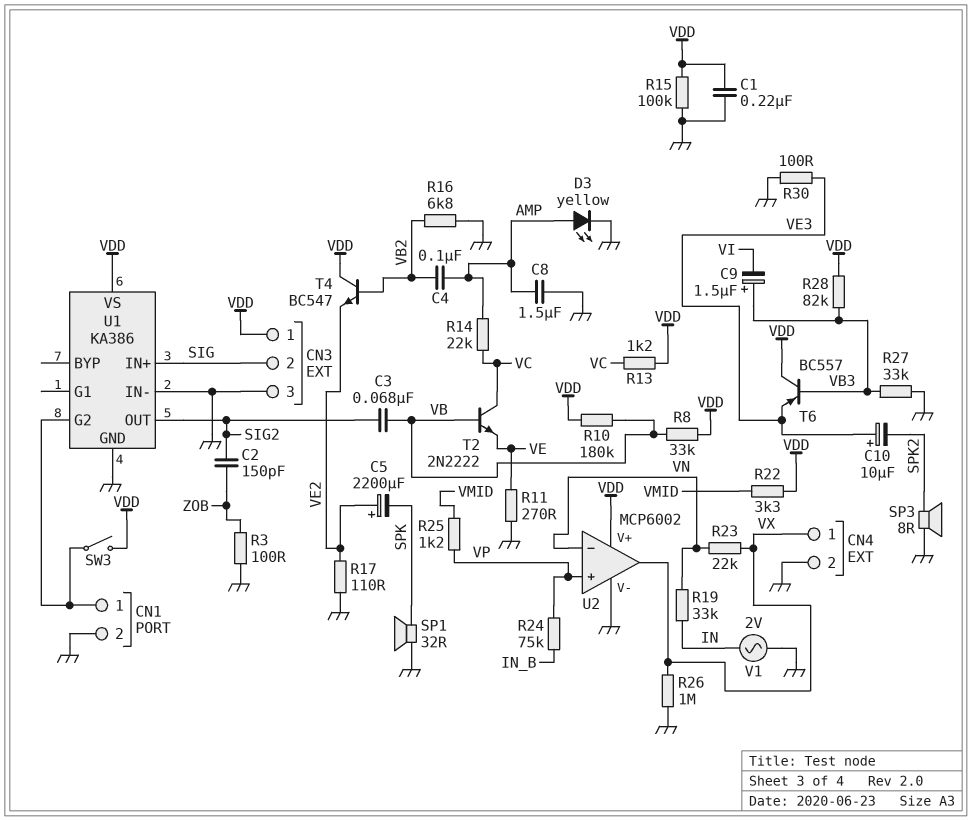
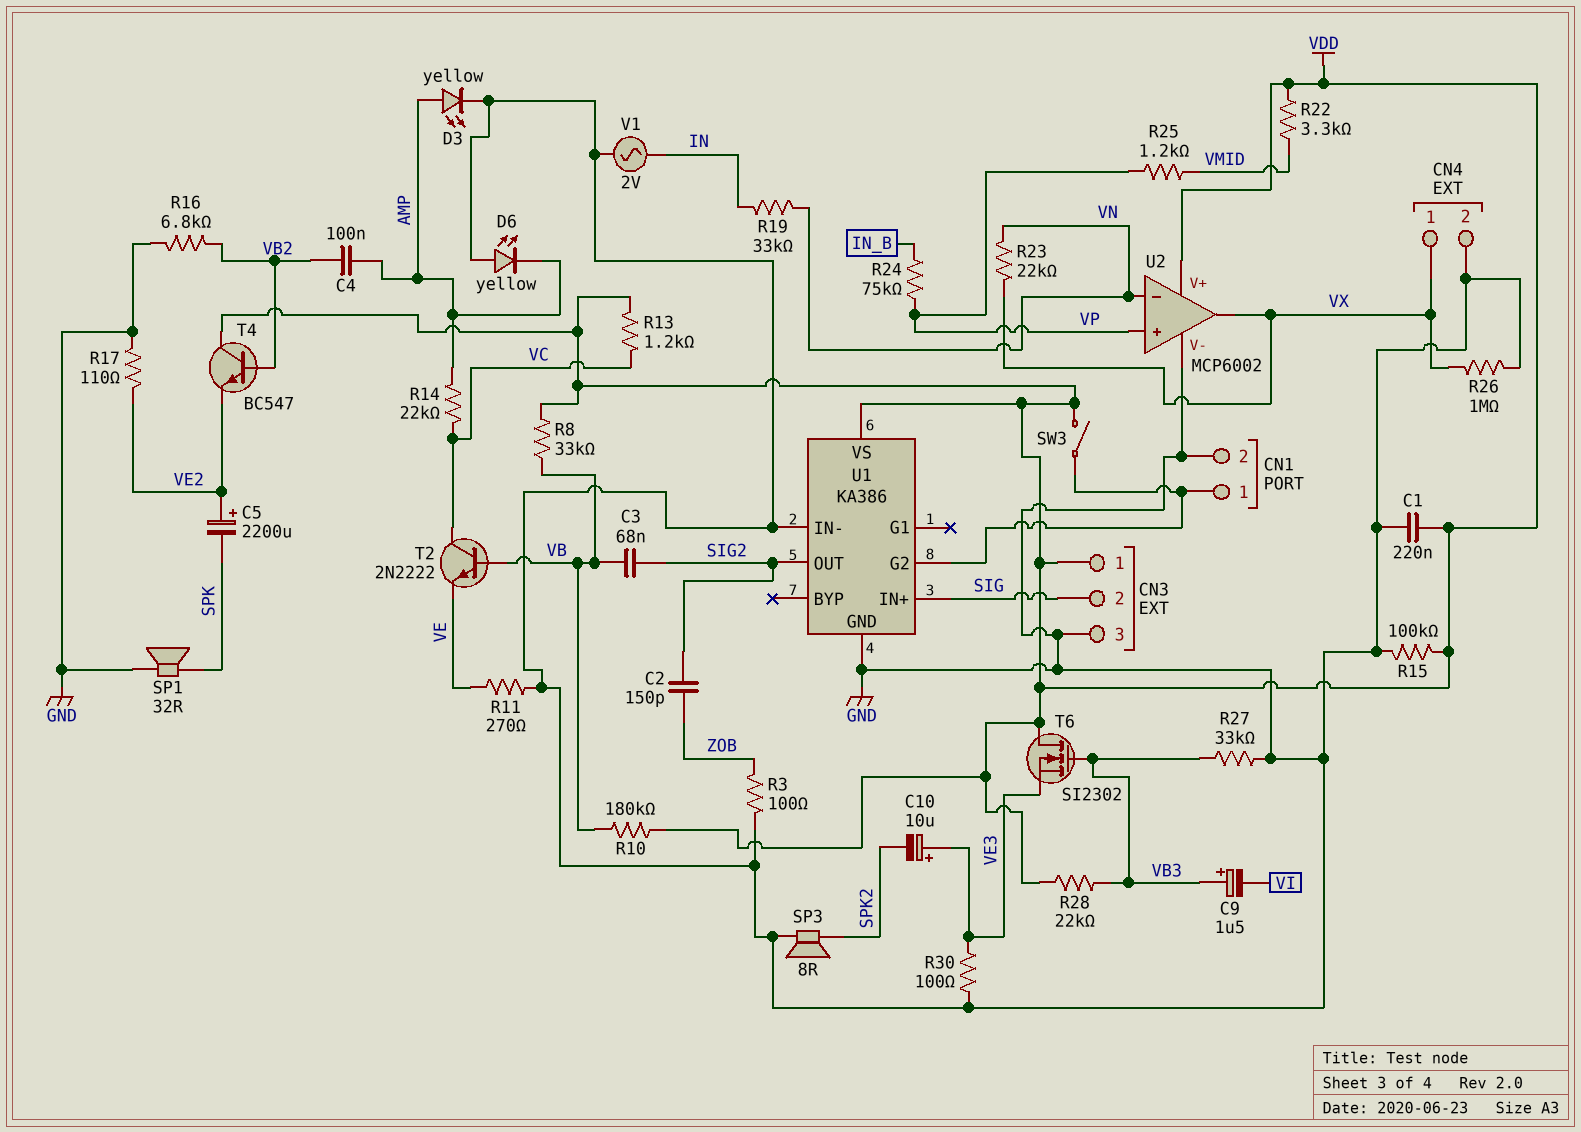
C8: 1.5uF (AMP, GND) -> none
D6: none -> LED yellow (A GND, K AMP)
R28: 82k (VB3, VDD) -> 22k (VB3, VDD)
T6: PNP BC557 (B VB3, C VDD, E VE3) -> NMOS SI2302 (G VB3, D VDD, S VE3)

